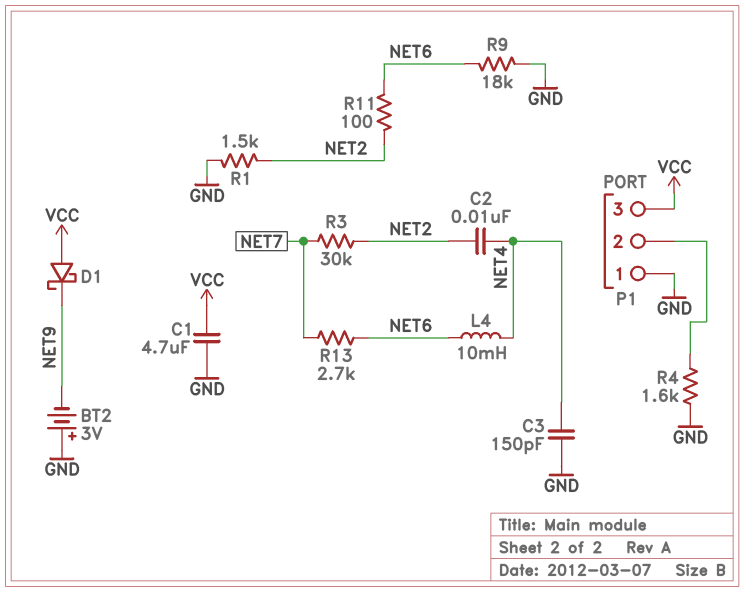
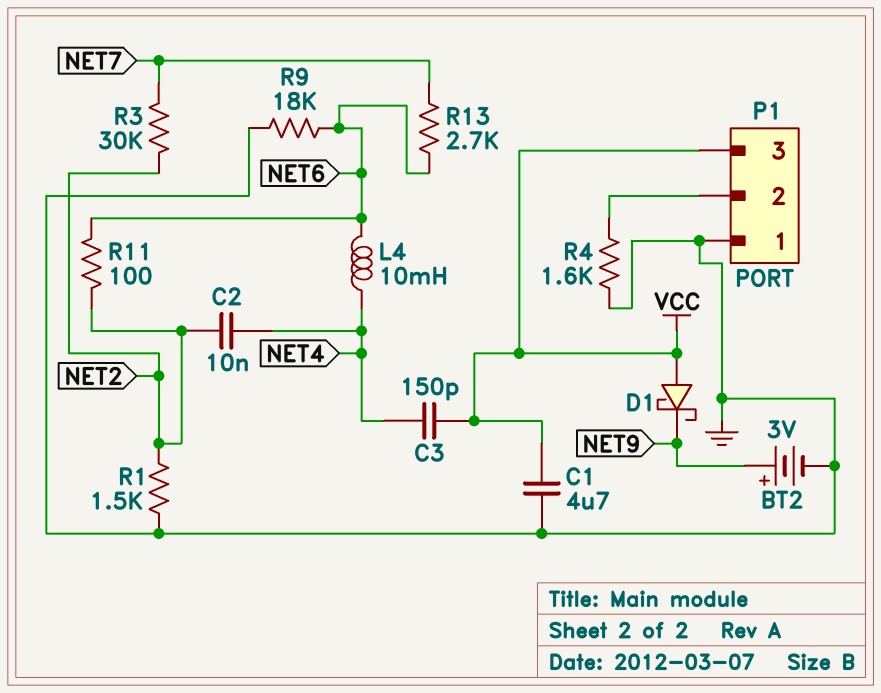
BT2: 3V (plus GND, minus NET9) -> 3V (plus NET9, minus GND)
C3: 150pF (GND, NET4) -> 150pF (NET4, VCC)

